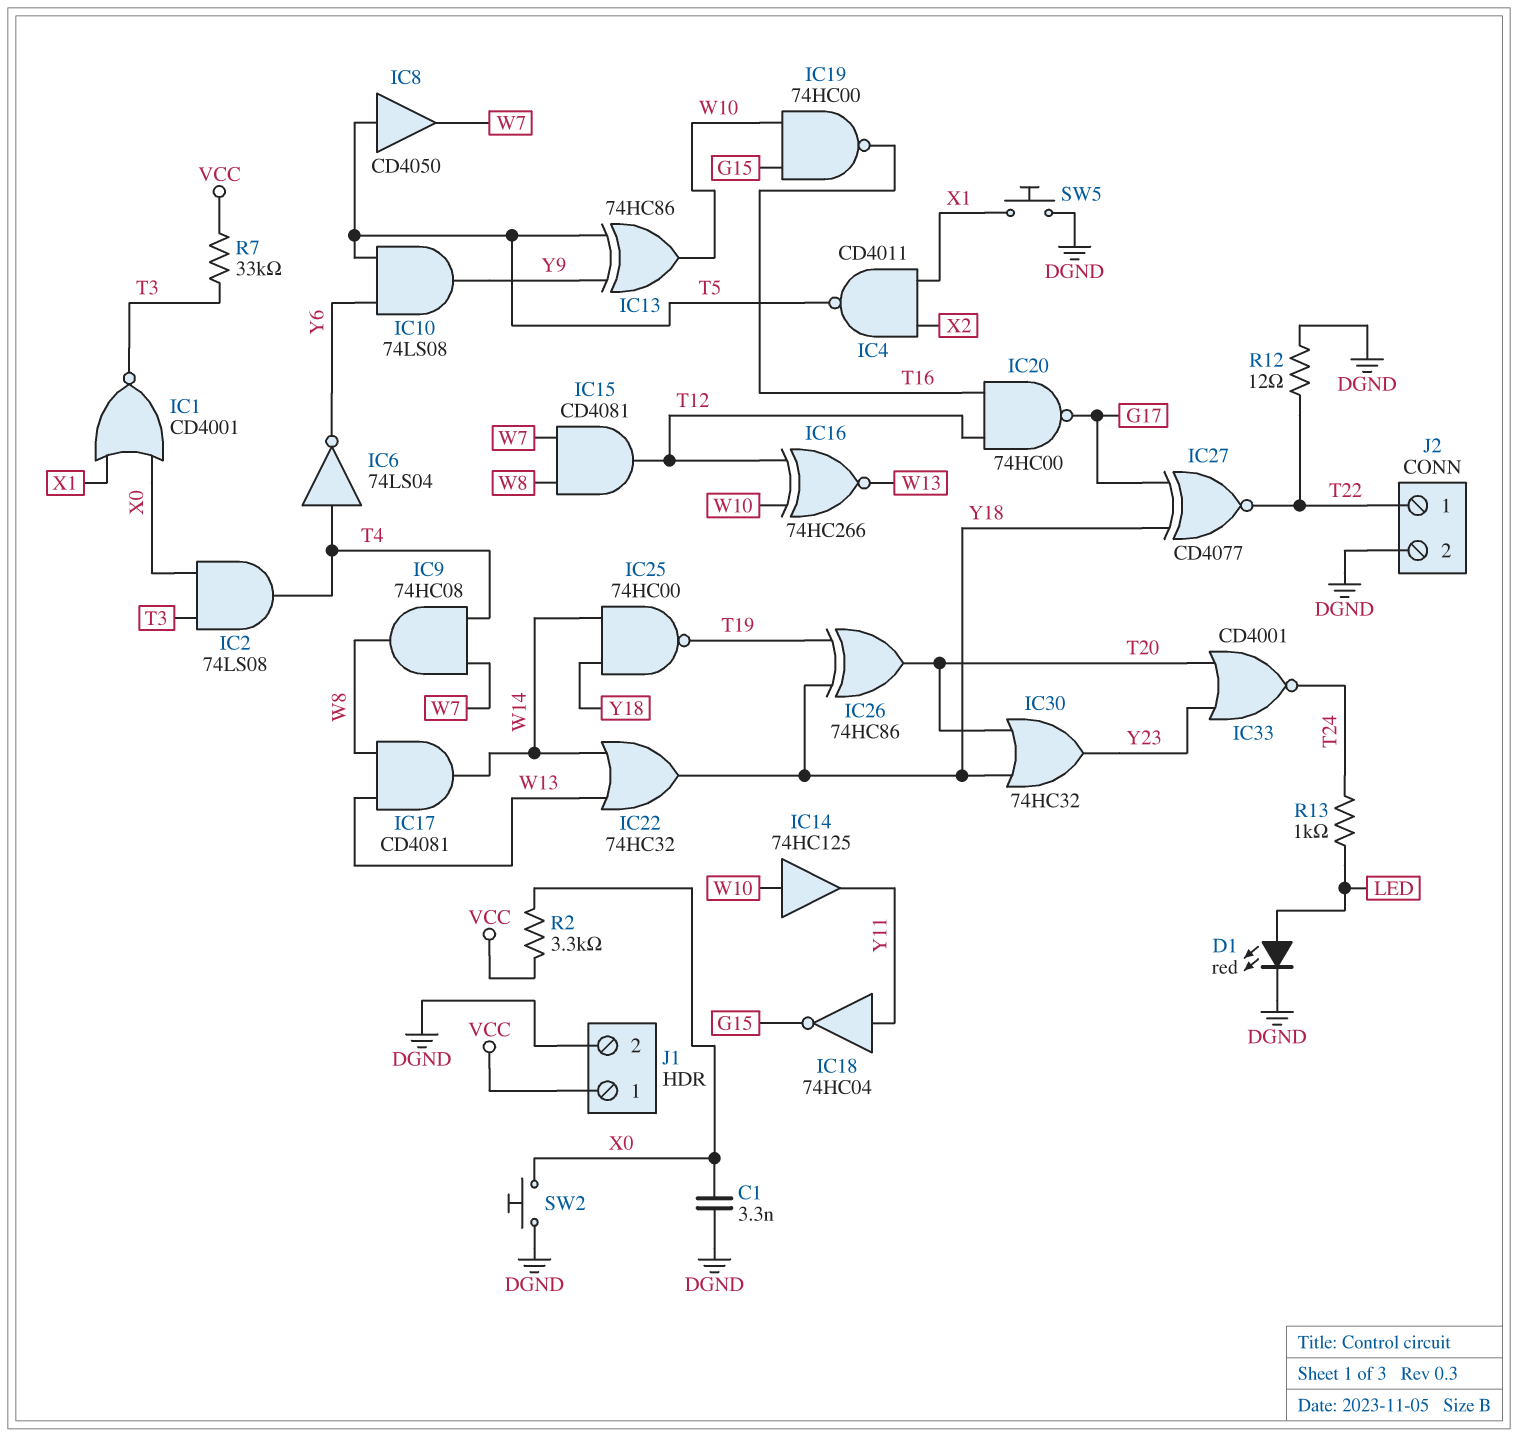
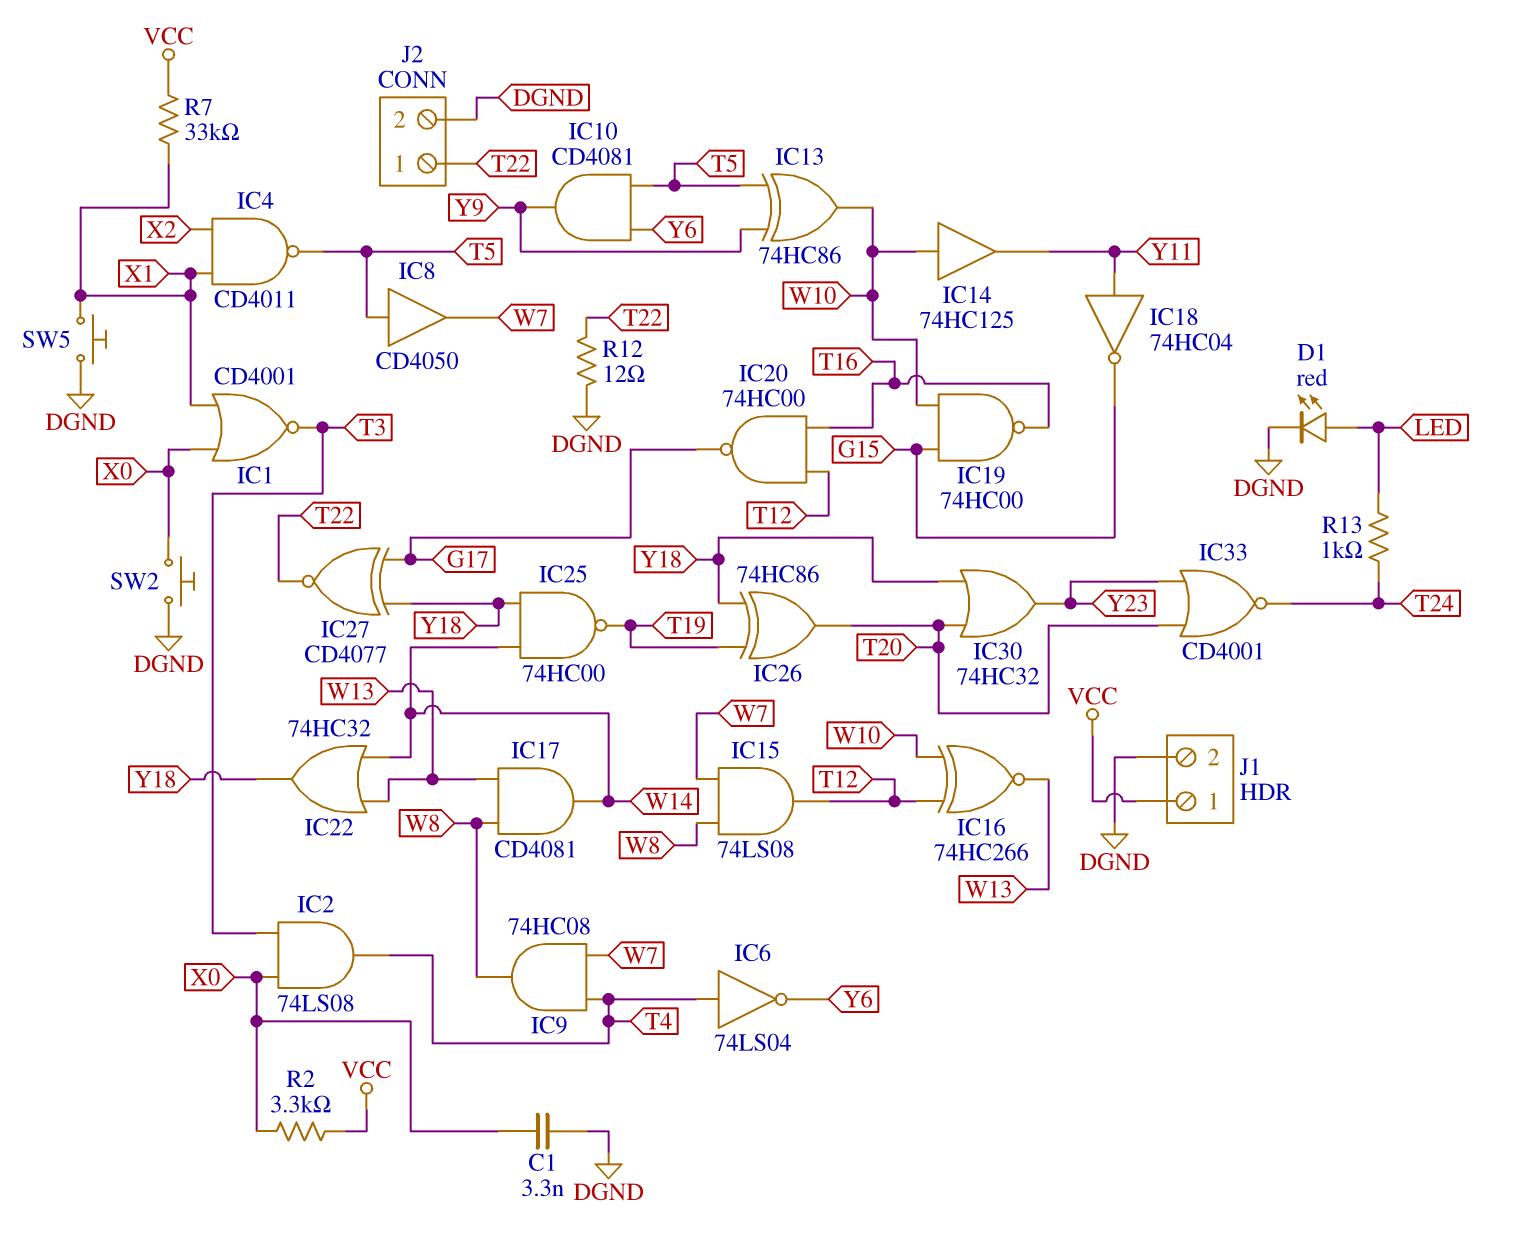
IC10: AND 74LS08 (in T5, in Y6, out Y9) -> AND CD4081 (in T5, in Y6, out Y9)
IC15: AND CD4081 (in W7, in W8, out T12) -> AND 74LS08 (in W7, in W8, out T12)
R7: 33k (T3, VCC) -> 33k (VCC, X1)

